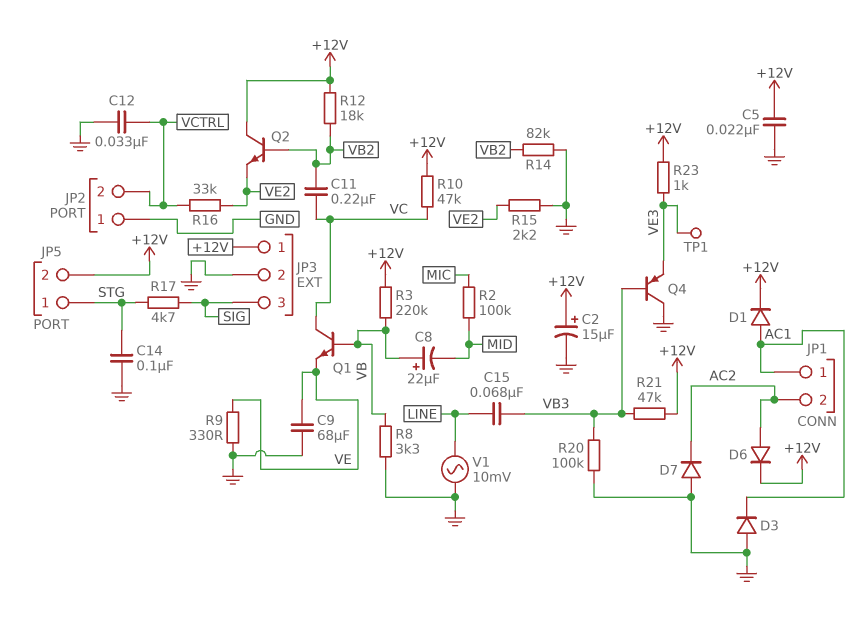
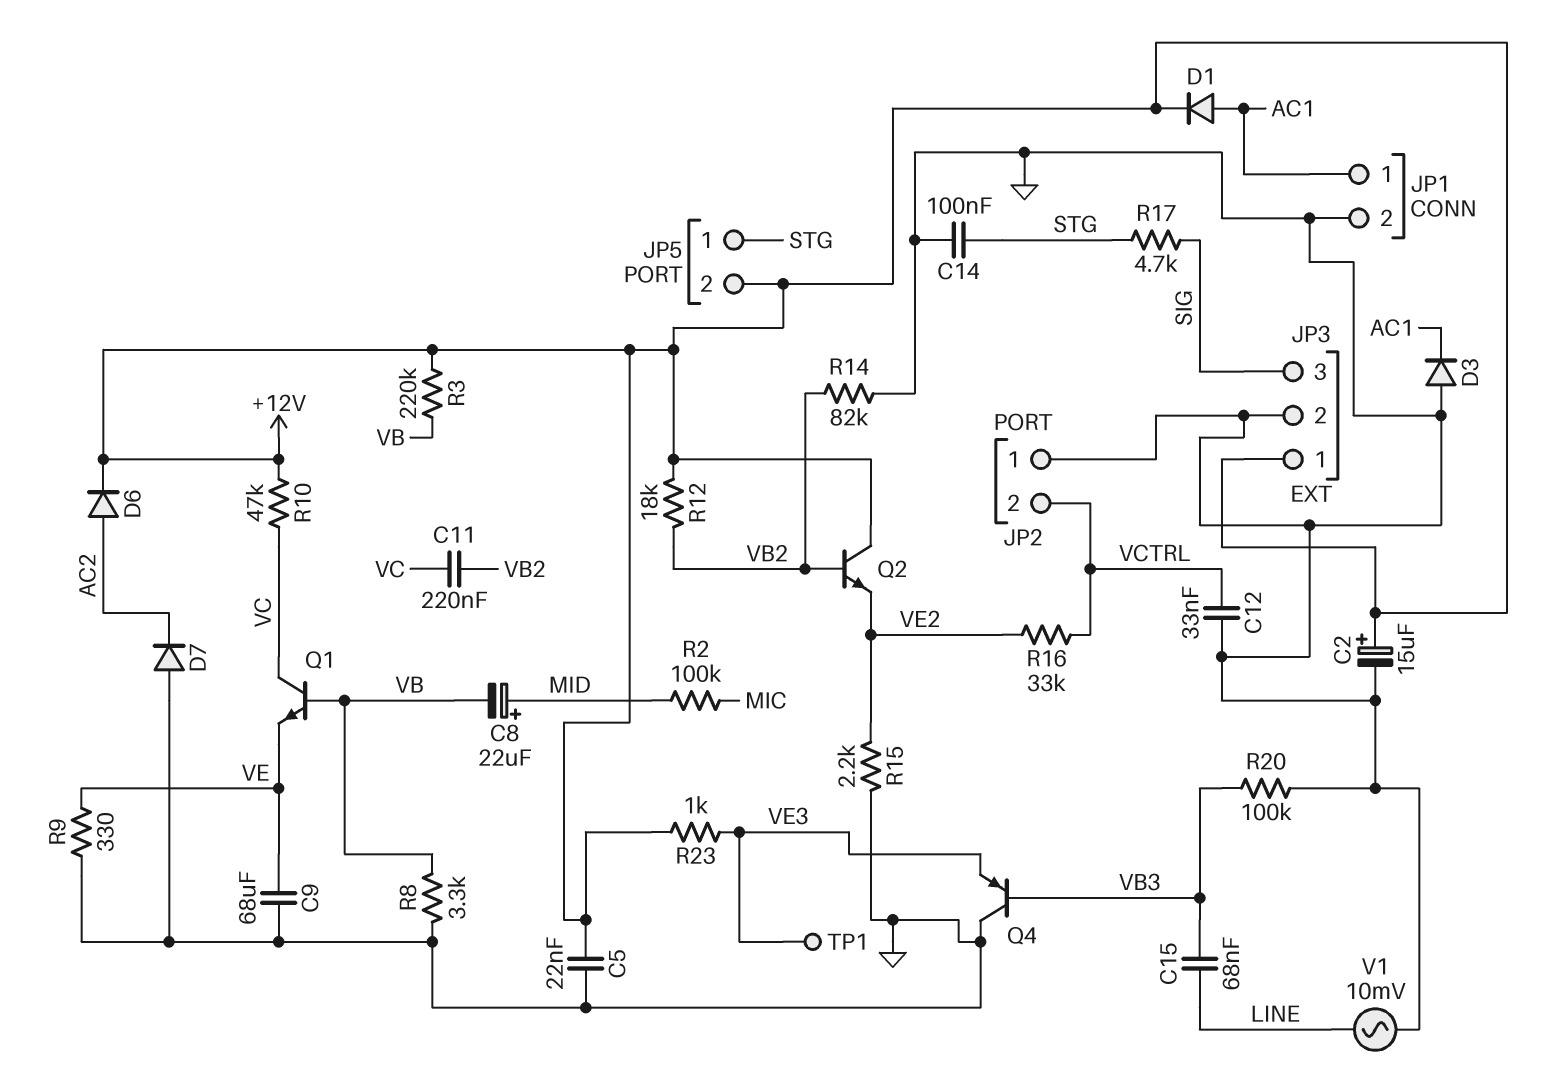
C8: 22uF (plus VB, minus MID) -> 22uF (plus MID, minus VB)
JP1 pin 2: AC2 -> GND
R21: 47k (+12V, VB3) -> none

